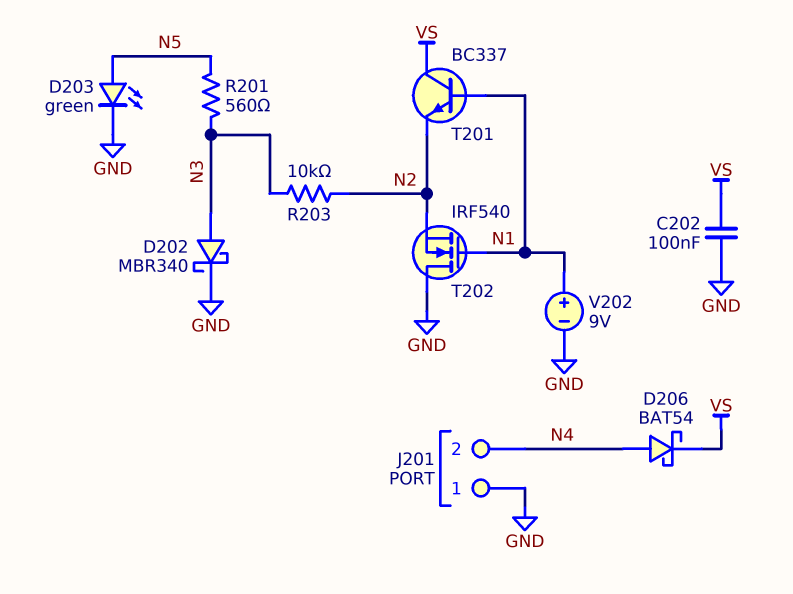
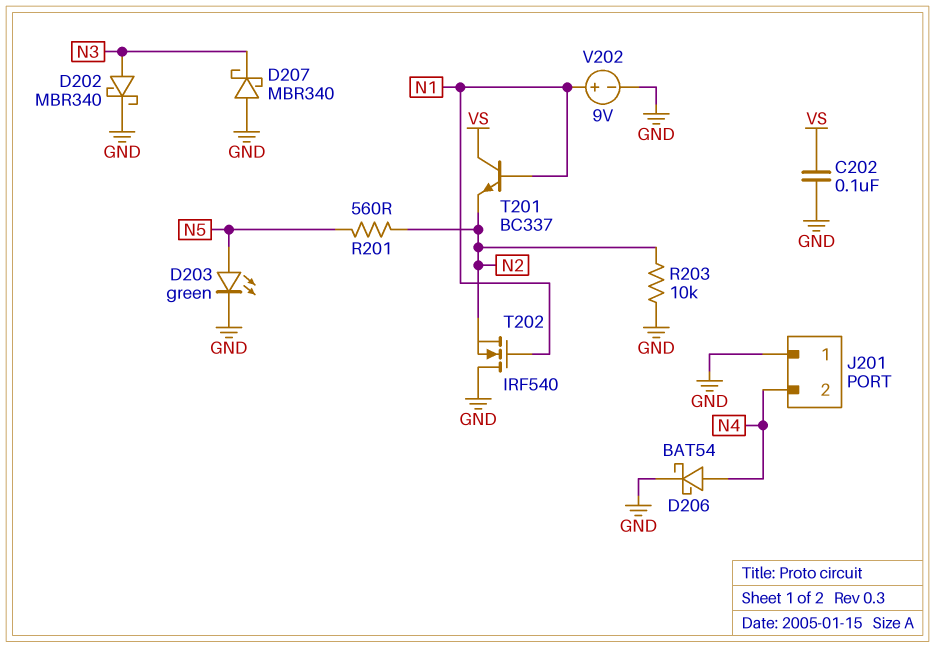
D206: schottky BAT54 (A N4, K VS) -> schottky BAT54 (A N4, K GND)
D207: none -> schottky MBR340 (A GND, K N3)
R201: 560 (N3, N5) -> 560 (N2, N5)
R203: 10k (N2, N3) -> 10k (GND, N2)

